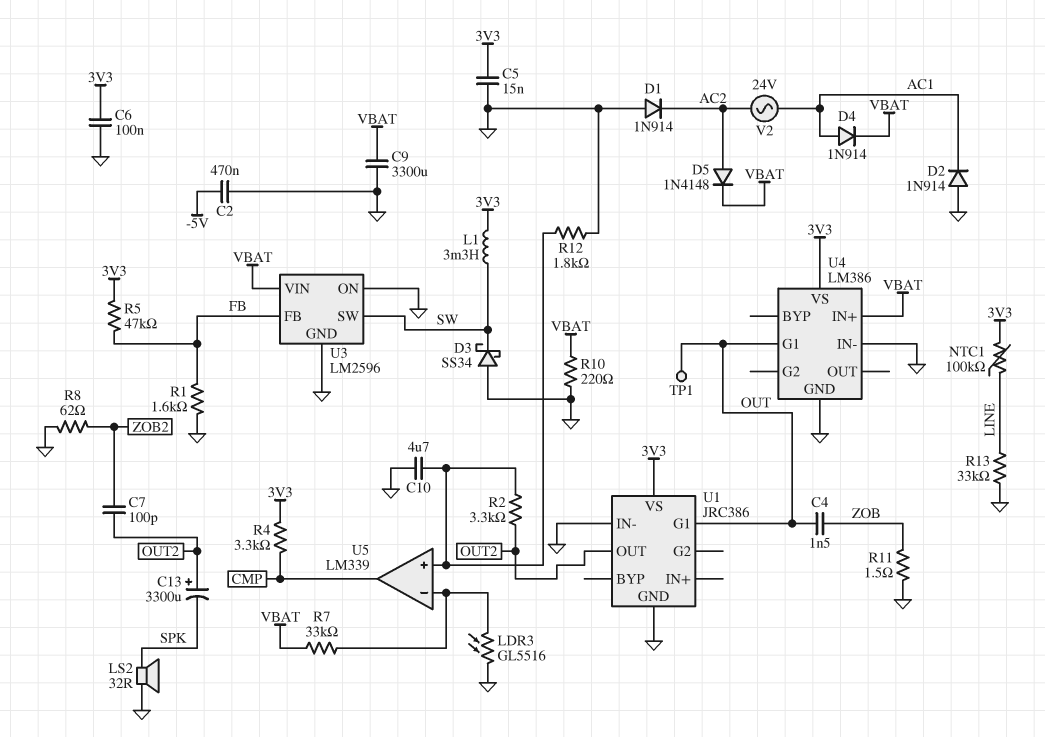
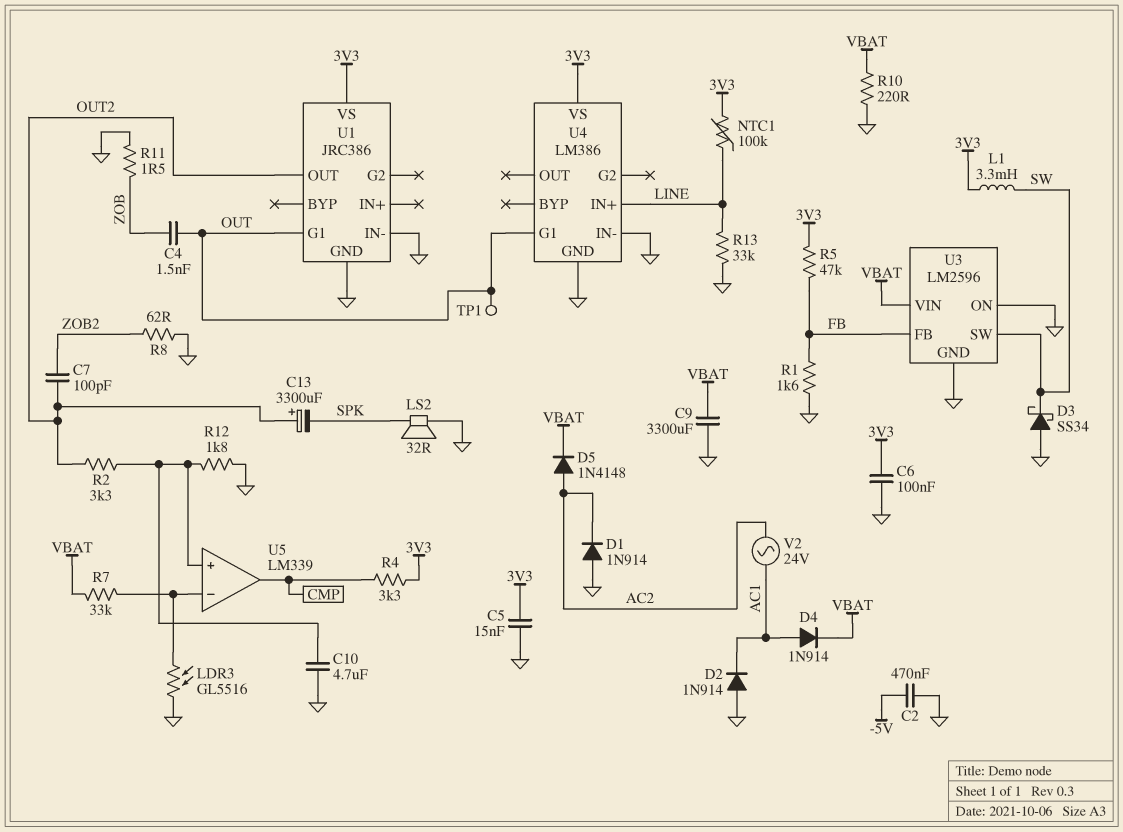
U4 pin IN+: VBAT -> LINE

